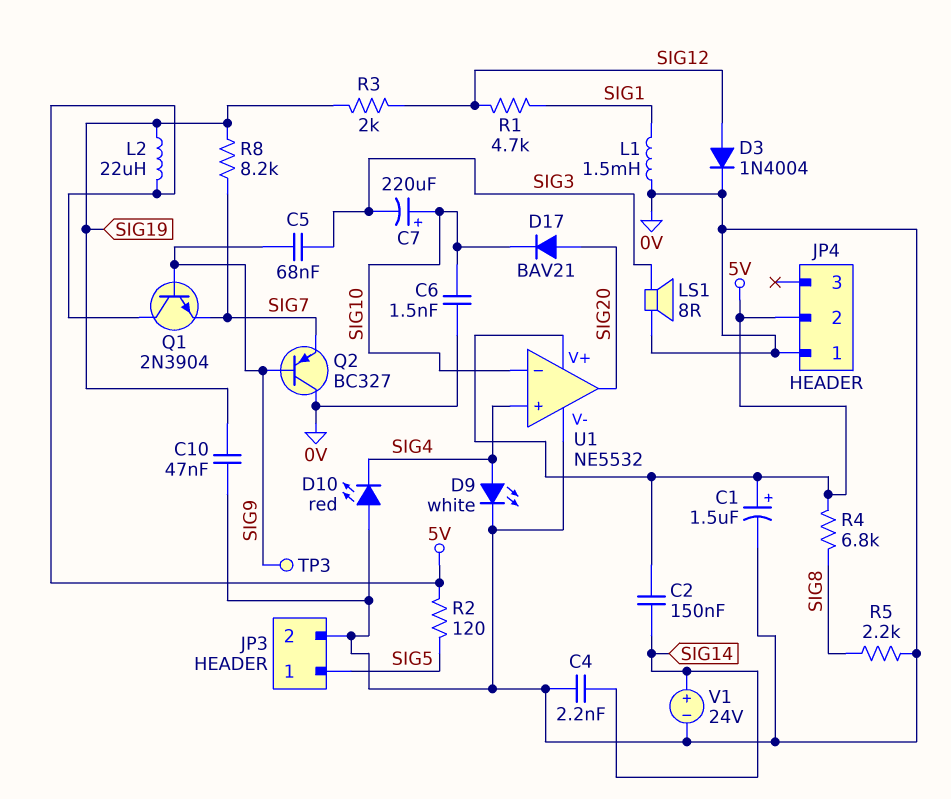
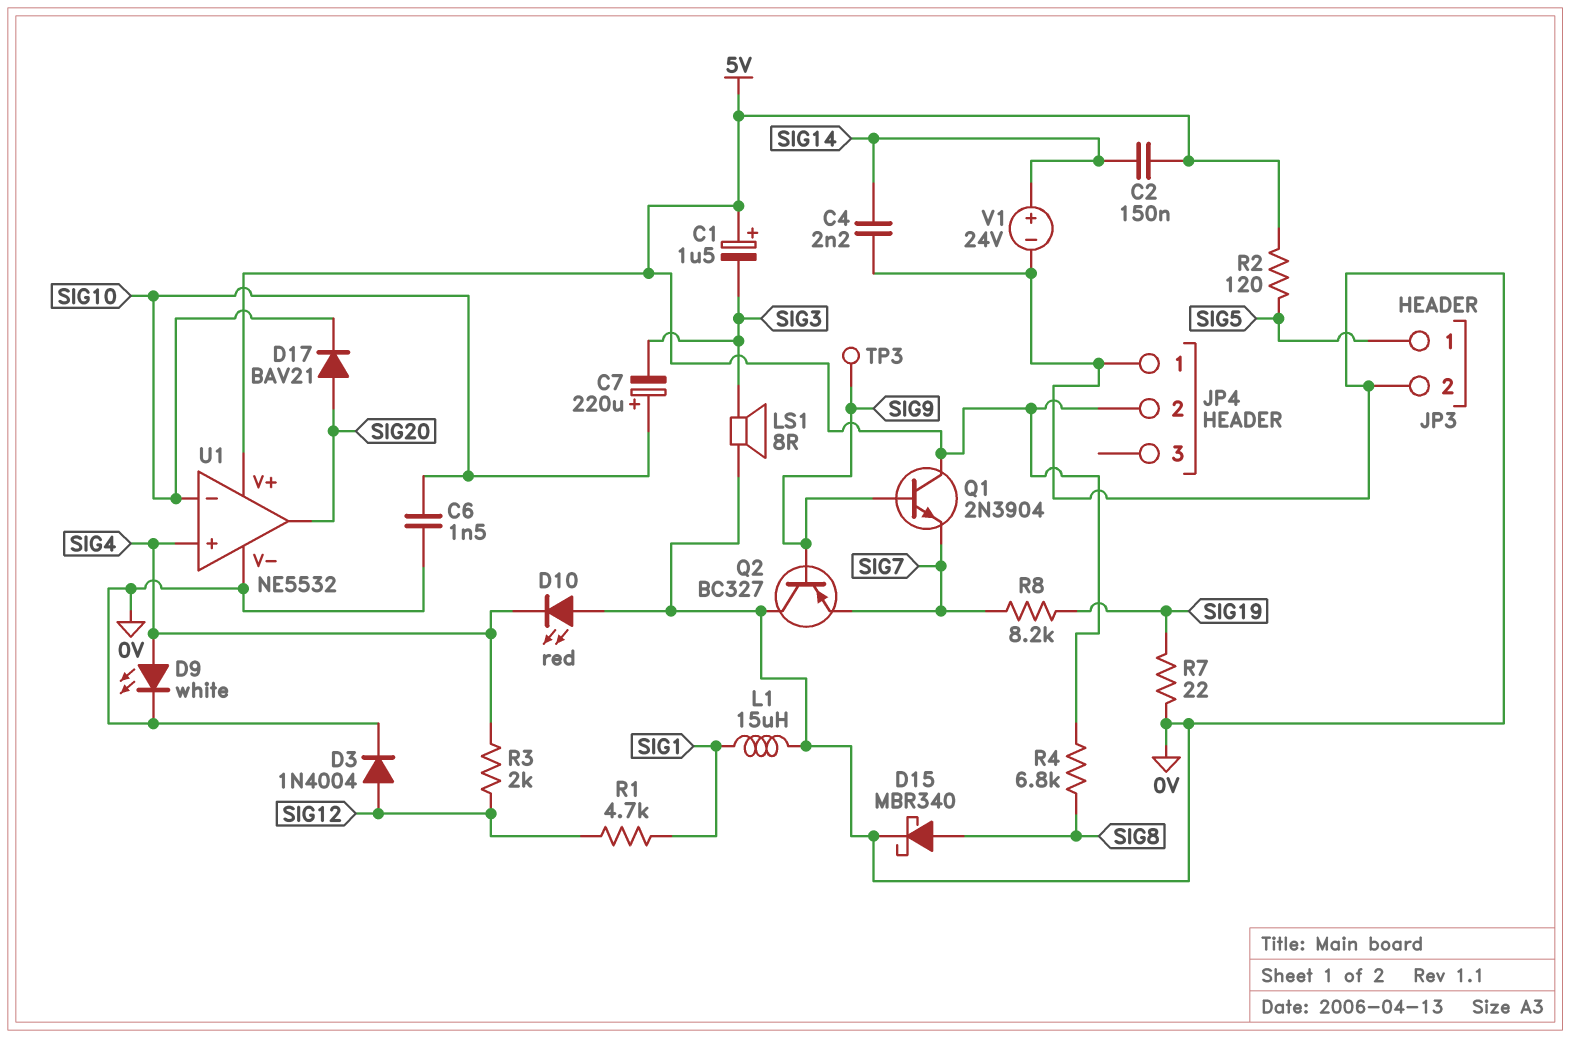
C1: 1.5uF (plus 5V, minus 0V) -> 1.5uF (plus 5V, minus SIG3)
C5: 68nF (SIG3, SIG9) -> none
C10: 47nF (0V, SIG19) -> none
D15: none -> schottky MBR340 (A SIG8, K 0V)
L1: 1.5mH (0V, SIG1) -> 15uH (0V, SIG1)
L2: 22uH (5V, SIG19) -> none
R3: 2k (SIG12, SIG19) -> 2k (SIG4, SIG12)
R5: 2.2k (0V, SIG8) -> none
R7: none -> 22 (0V, SIG19)

